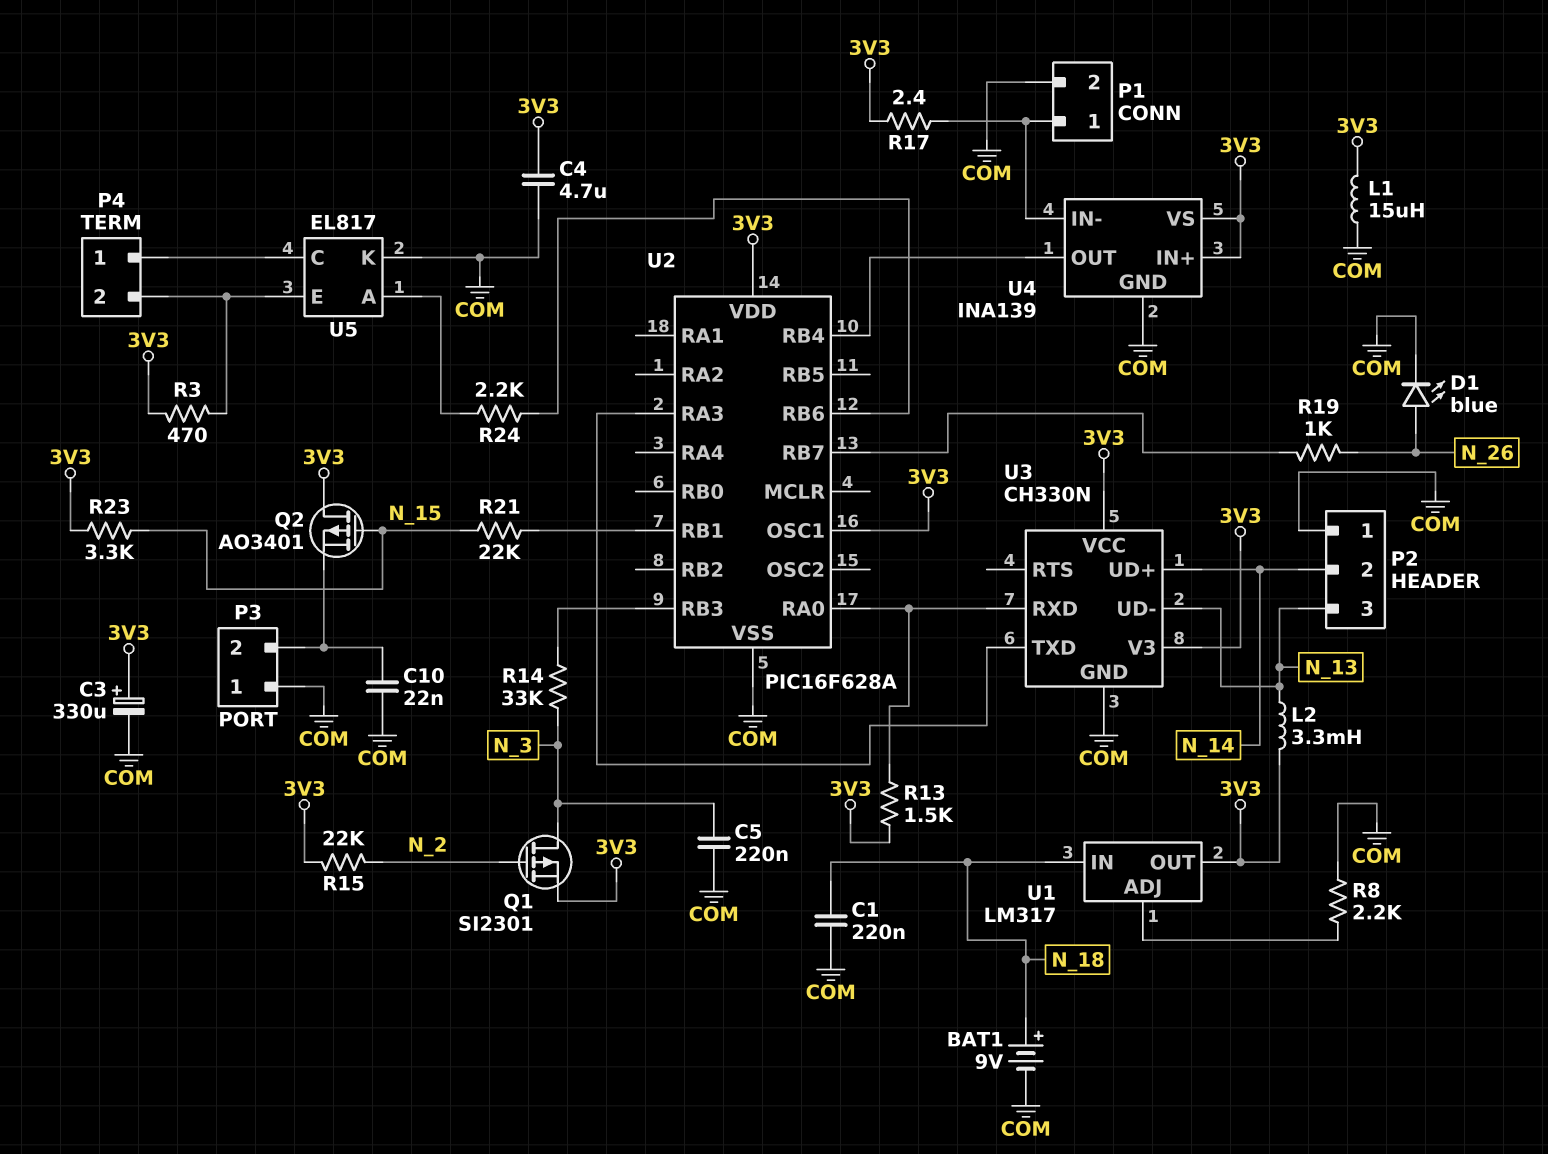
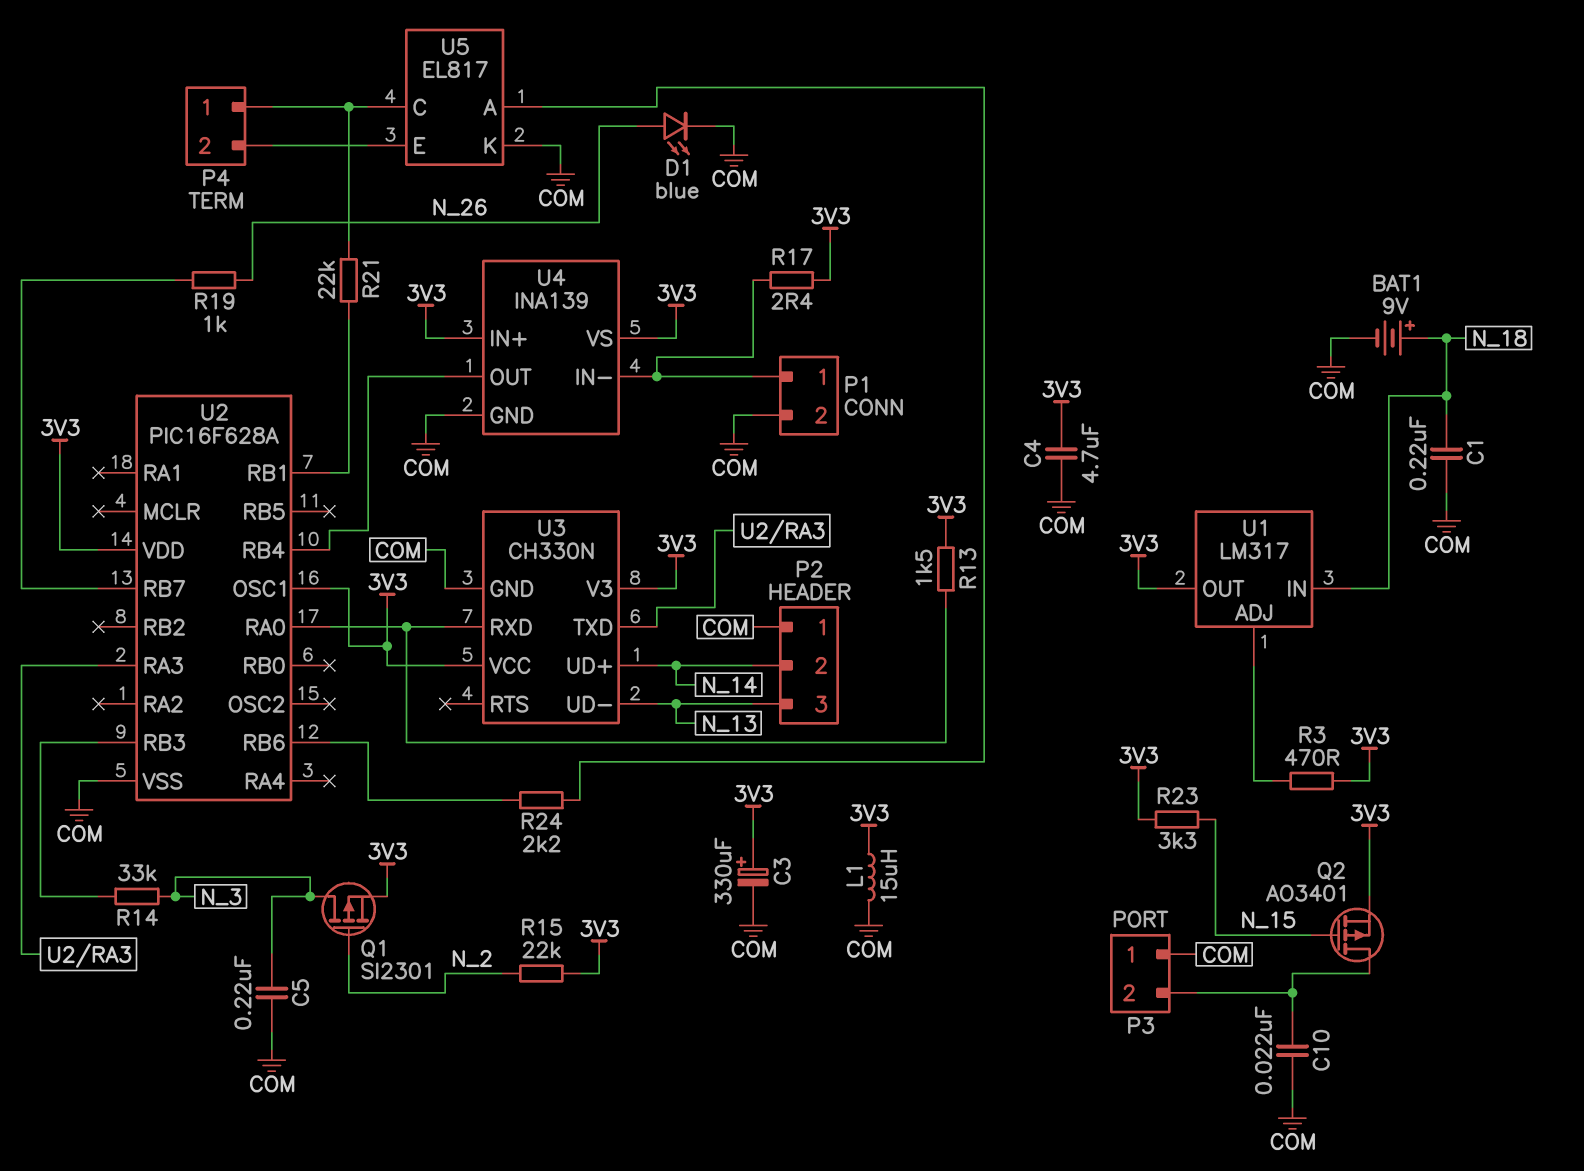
L2: 3.3mH (3V3, N_13) -> none
Q2: PMOS AO3401 (G N_15, D 3V3, S P3/2) -> PMOS AO3401 (G N_15, D P3/2, S 3V3)
R3: 470 (3V3, P4/2) -> 470 (3V3, U1/ADJ)
R8: 2.2k (COM, U1/ADJ) -> none
R21: 22k (N_15, U2/RB1) -> 22k (P4/1, U2/RB1)

